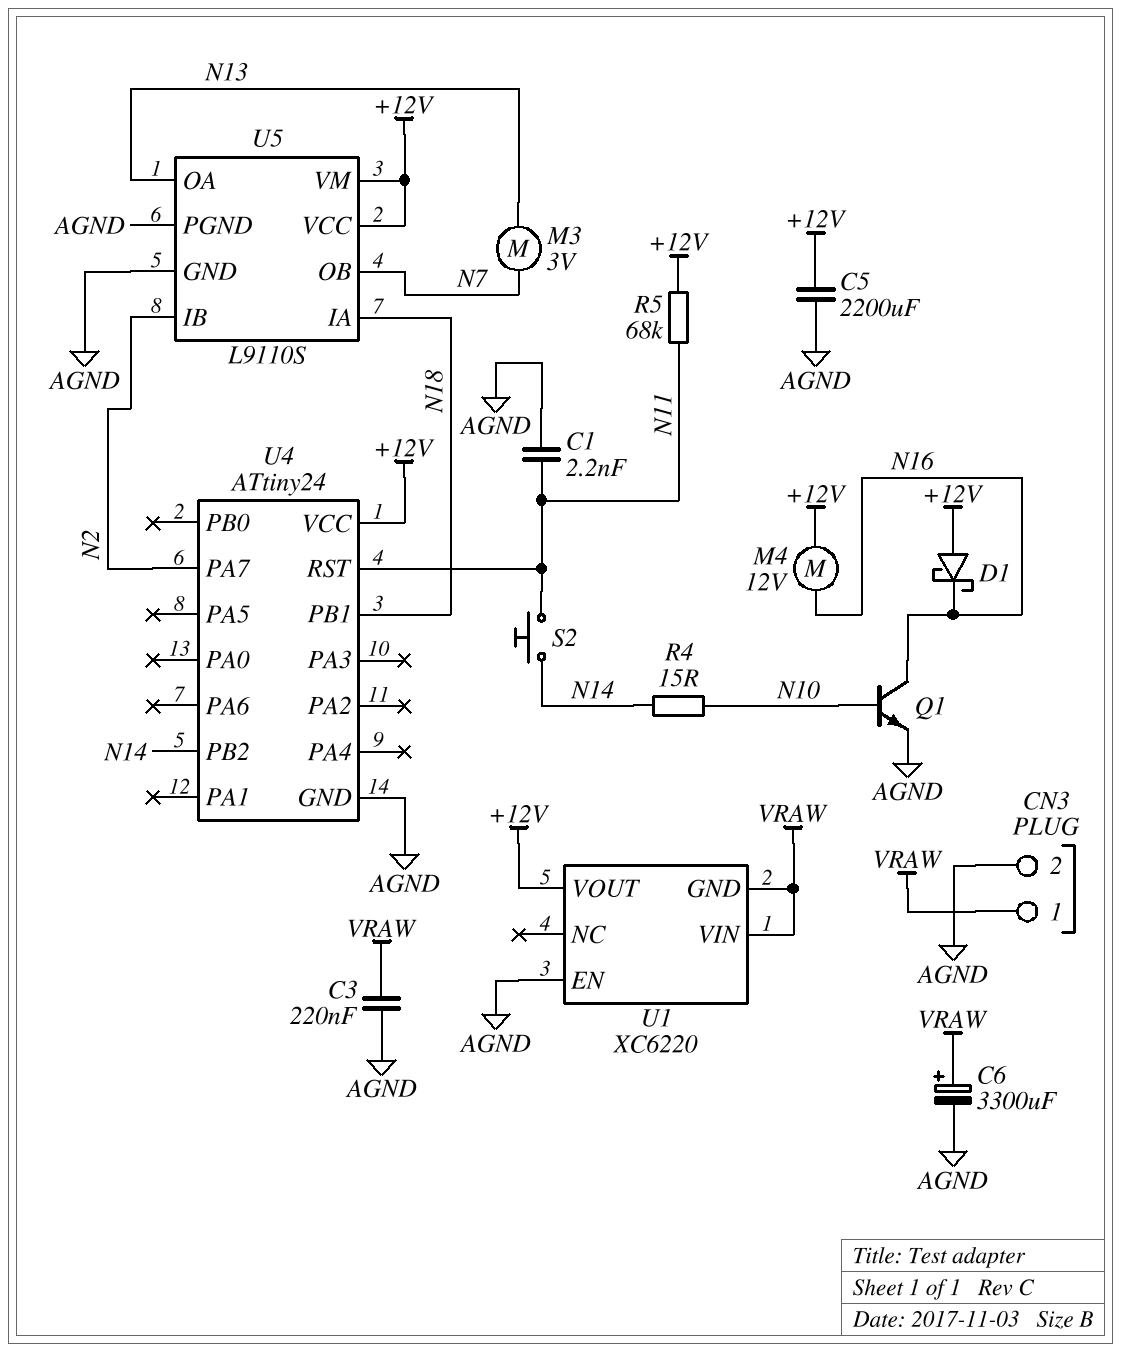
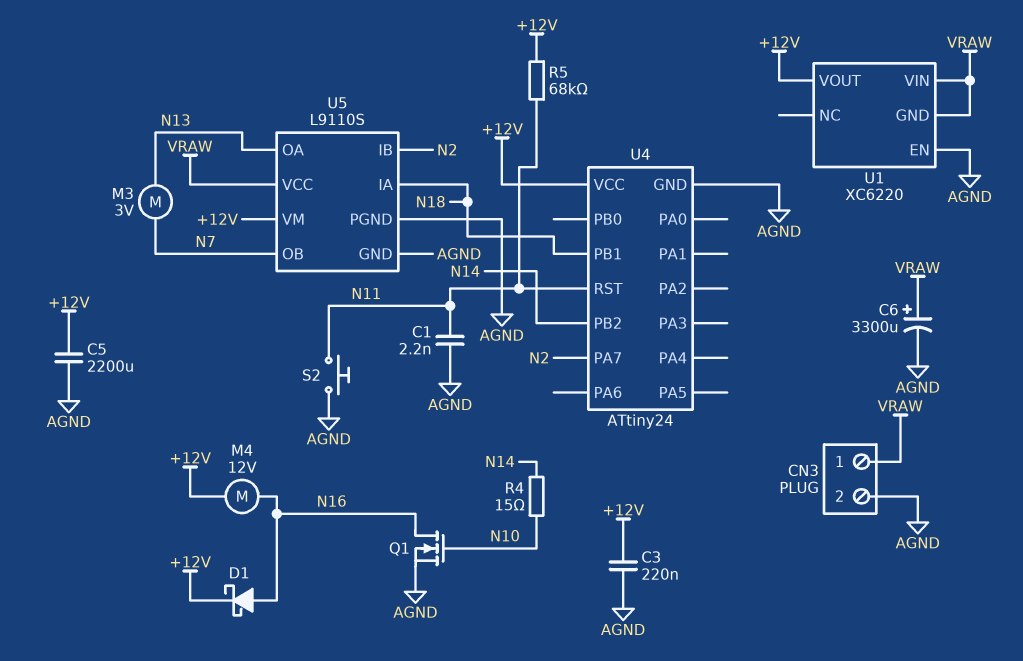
C3: 220nF (AGND, VRAW) -> 220nF (+12V, AGND)
D1: schottky (A +12V, K N16) -> schottky (A N16, K +12V)
Q1: NPN (B N10, C N16, E AGND) -> NMOS (G N10, D N16, S AGND)
S2: button (N11, N14) -> button (AGND, N11)
U5 pin VCC: +12V -> VRAW

